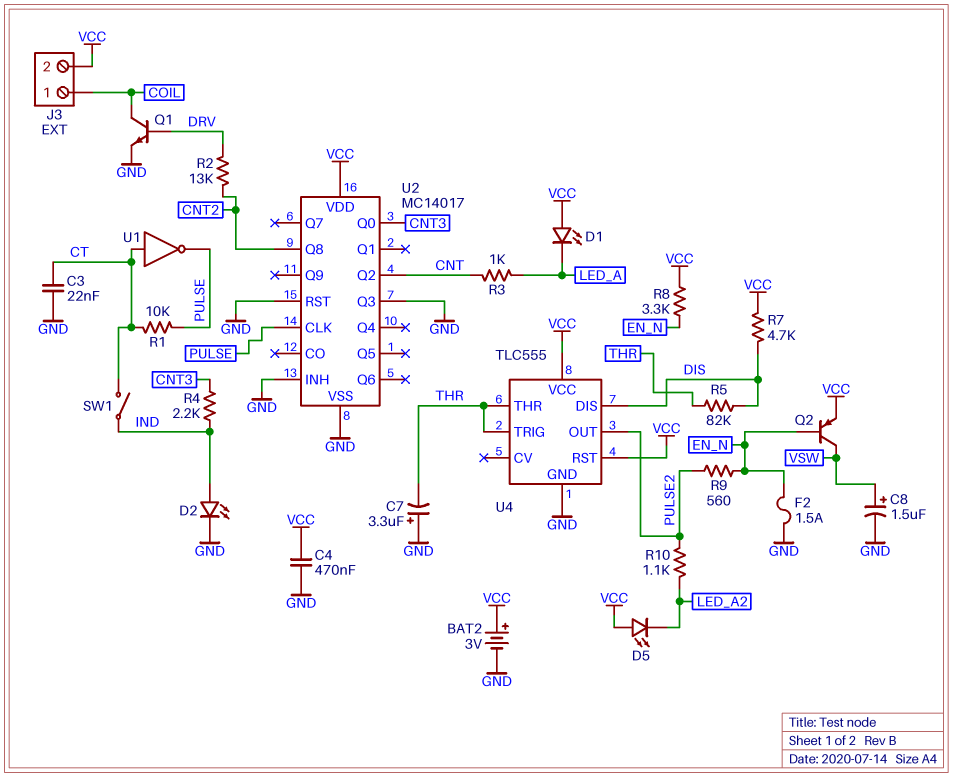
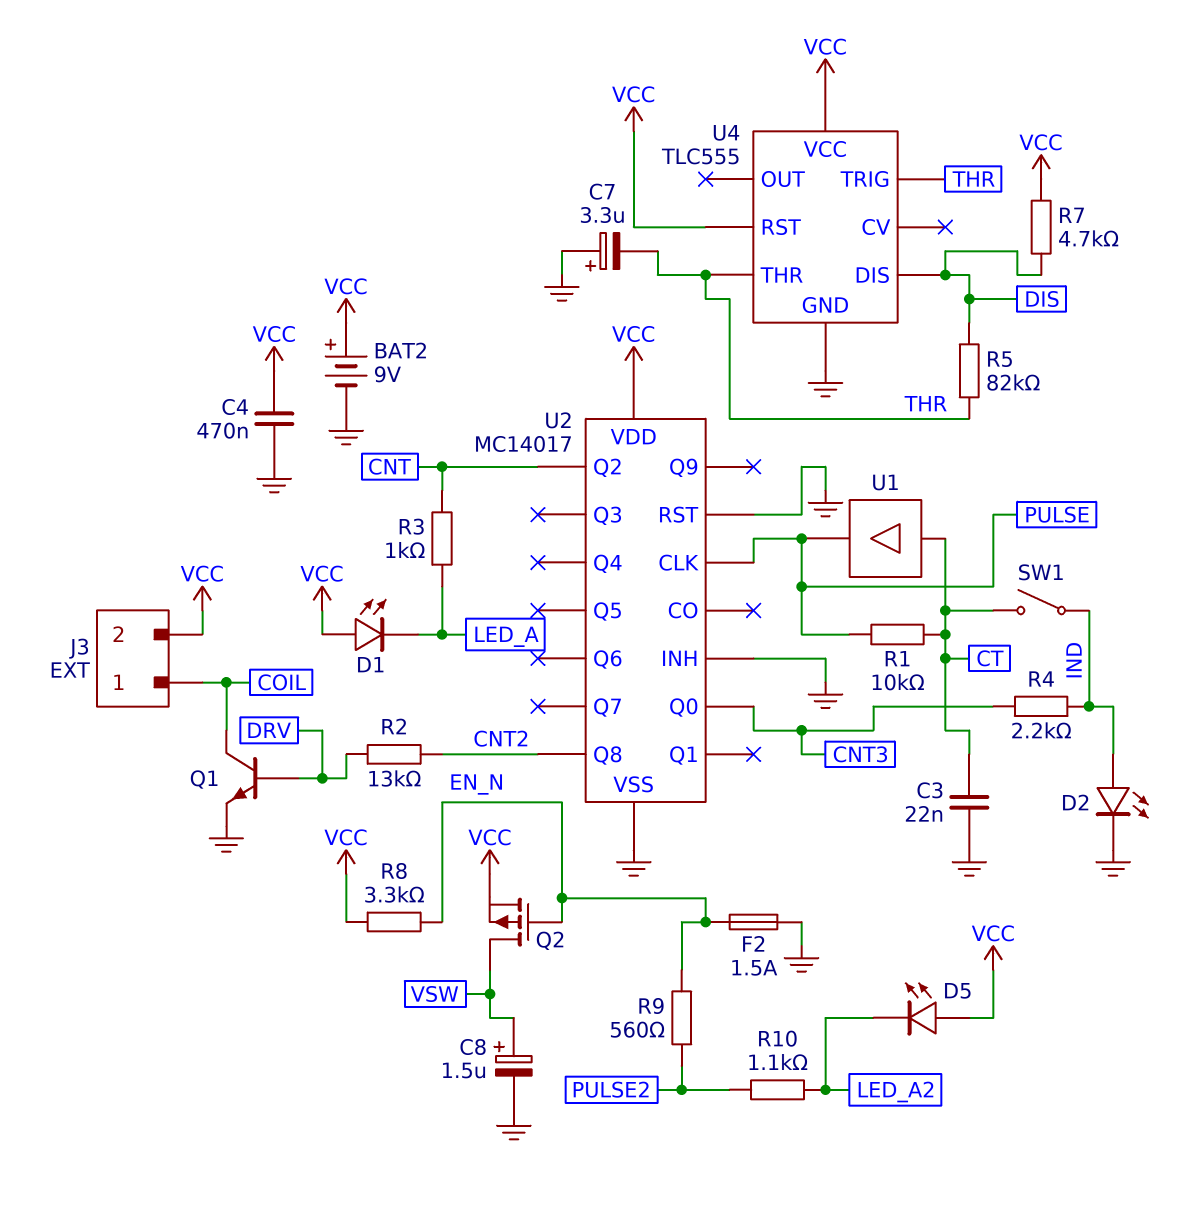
BAT2: 3V (plus VCC, minus GND) -> 9V (plus VCC, minus GND)
Q2: PNP (B EN_N, C VSW, E VCC) -> PMOS (G EN_N, D VSW, S VCC)
U1: NOT (in CT, out PULSE) -> buffer (in CT, out PULSE)
U2 pin Q3: GND -> none
U4 pin OUT: PULSE2 -> none

